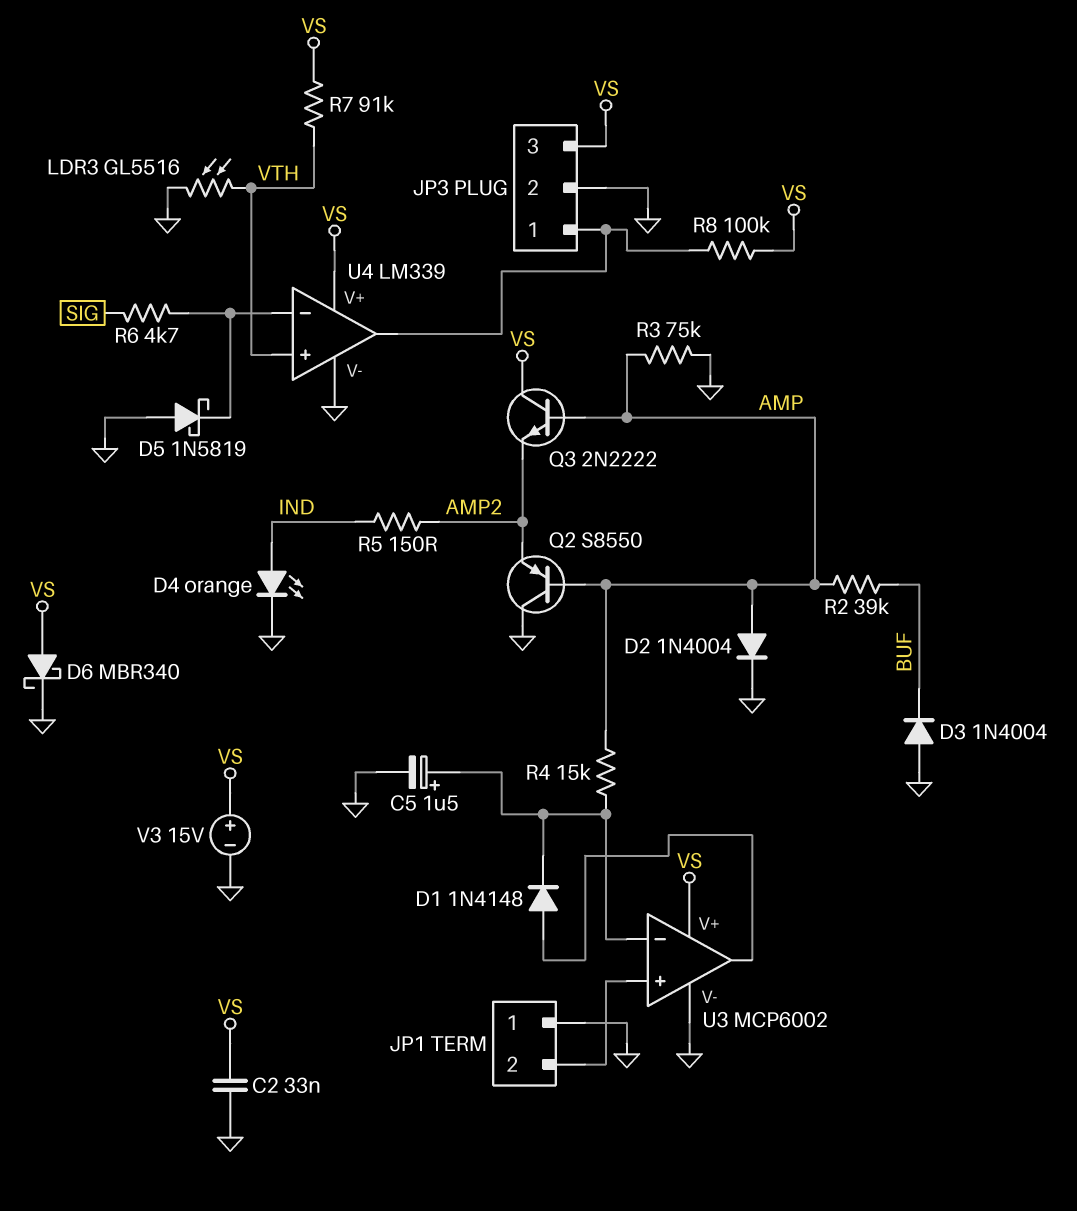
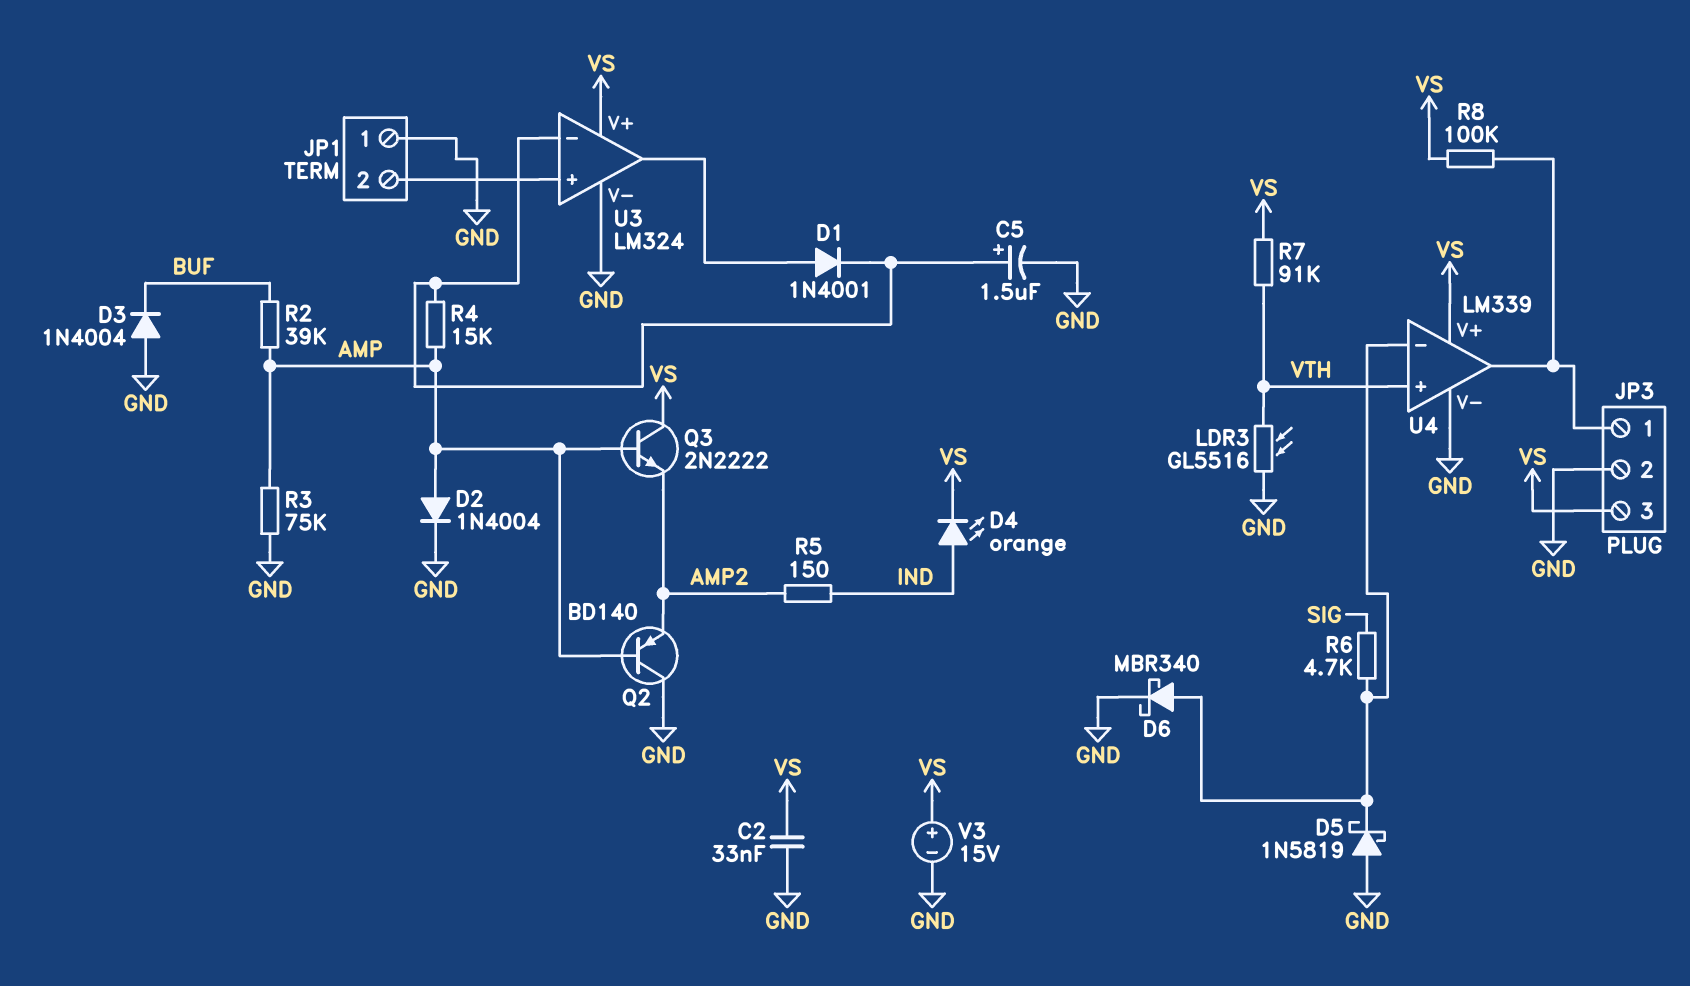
D1: diode 1N4148 (A U3/out, K U3/in-) -> diode 1N4001 (A U3/out, K U3/in-)
D4: LED orange (A IND, K GND) -> LED orange (A IND, K VS)
D6: schottky MBR340 (A VS, K GND) -> schottky MBR340 (A U4/in-, K GND)
Q2: PNP S8550 (B AMP, C GND, E AMP2) -> PNP BD140 (B AMP, C GND, E AMP2)
U3: MCP6002 -> LM324

